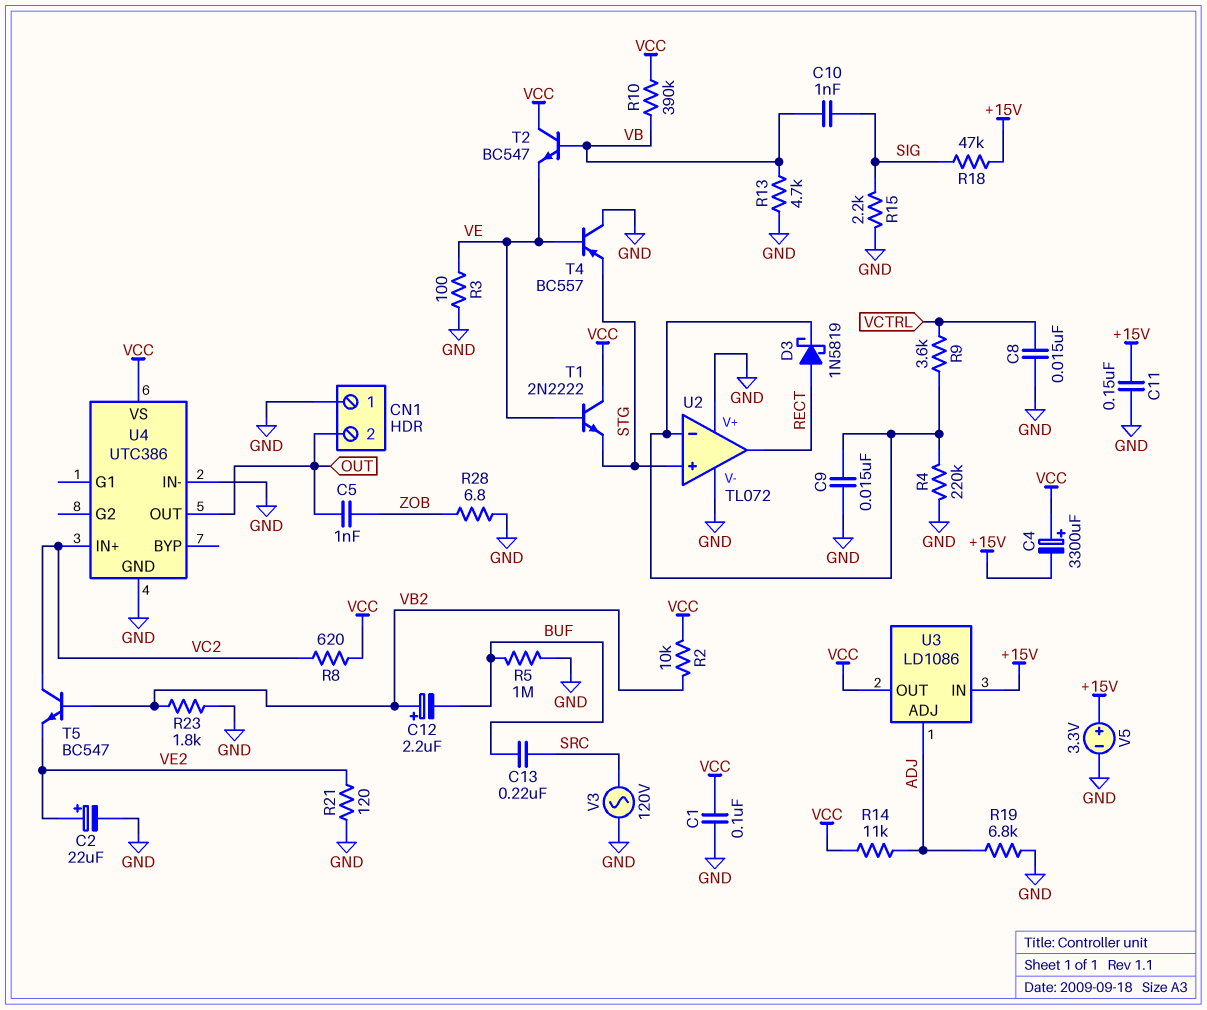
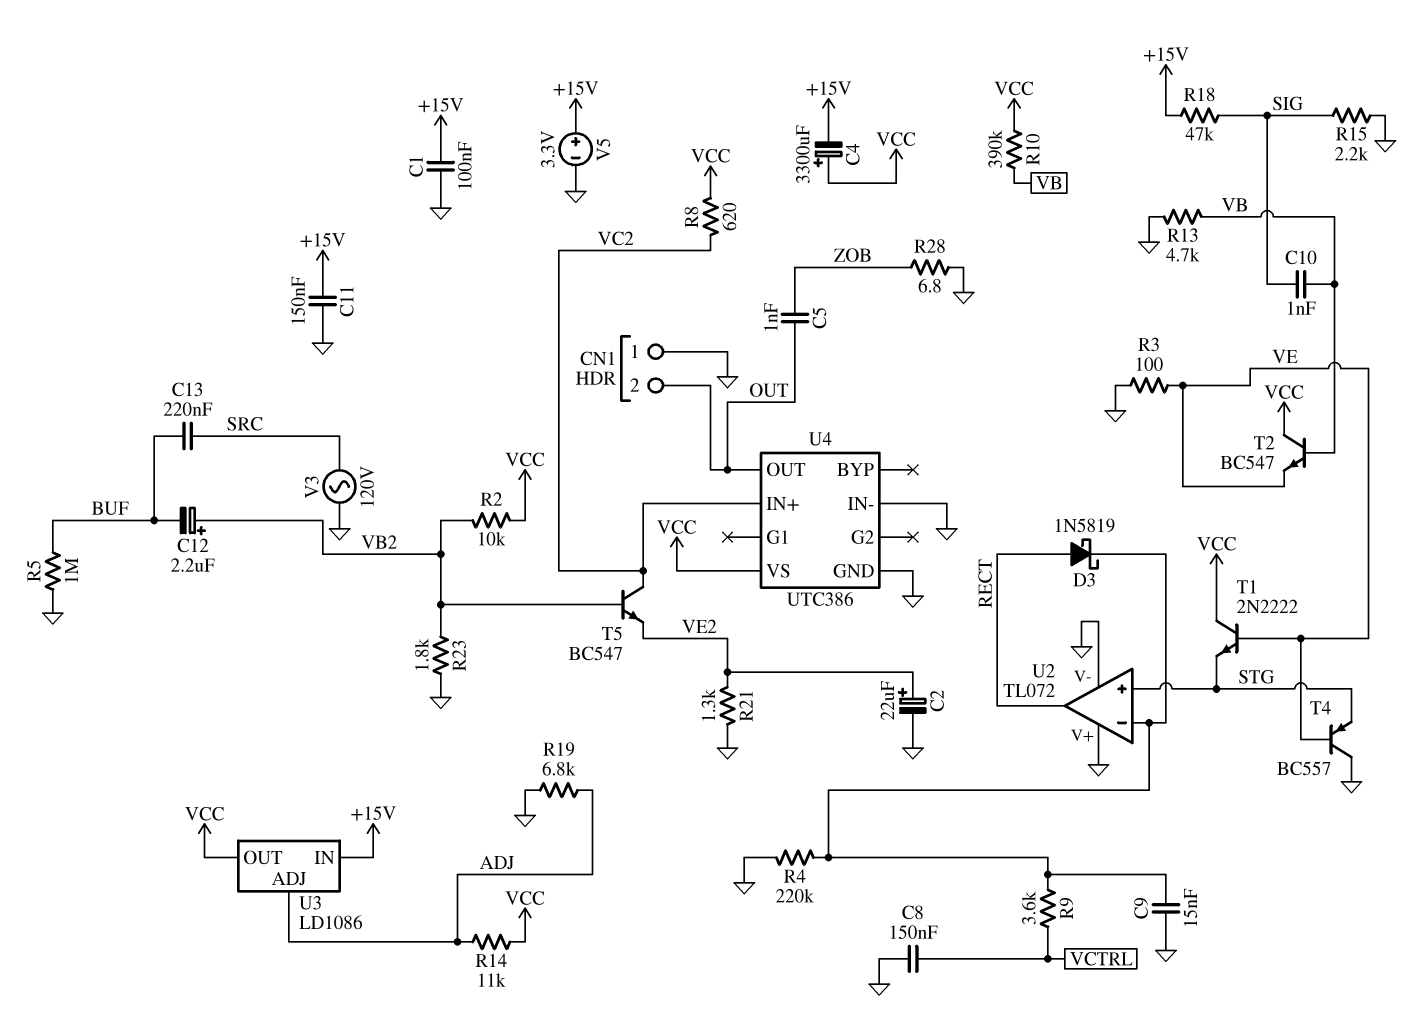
C1: 100nF (GND, VCC) -> 100nF (+15V, GND)
C8: 15nF (GND, VCTRL) -> 150nF (GND, VCTRL)
R21: 120 (GND, VE2) -> 1.3k (GND, VE2)

